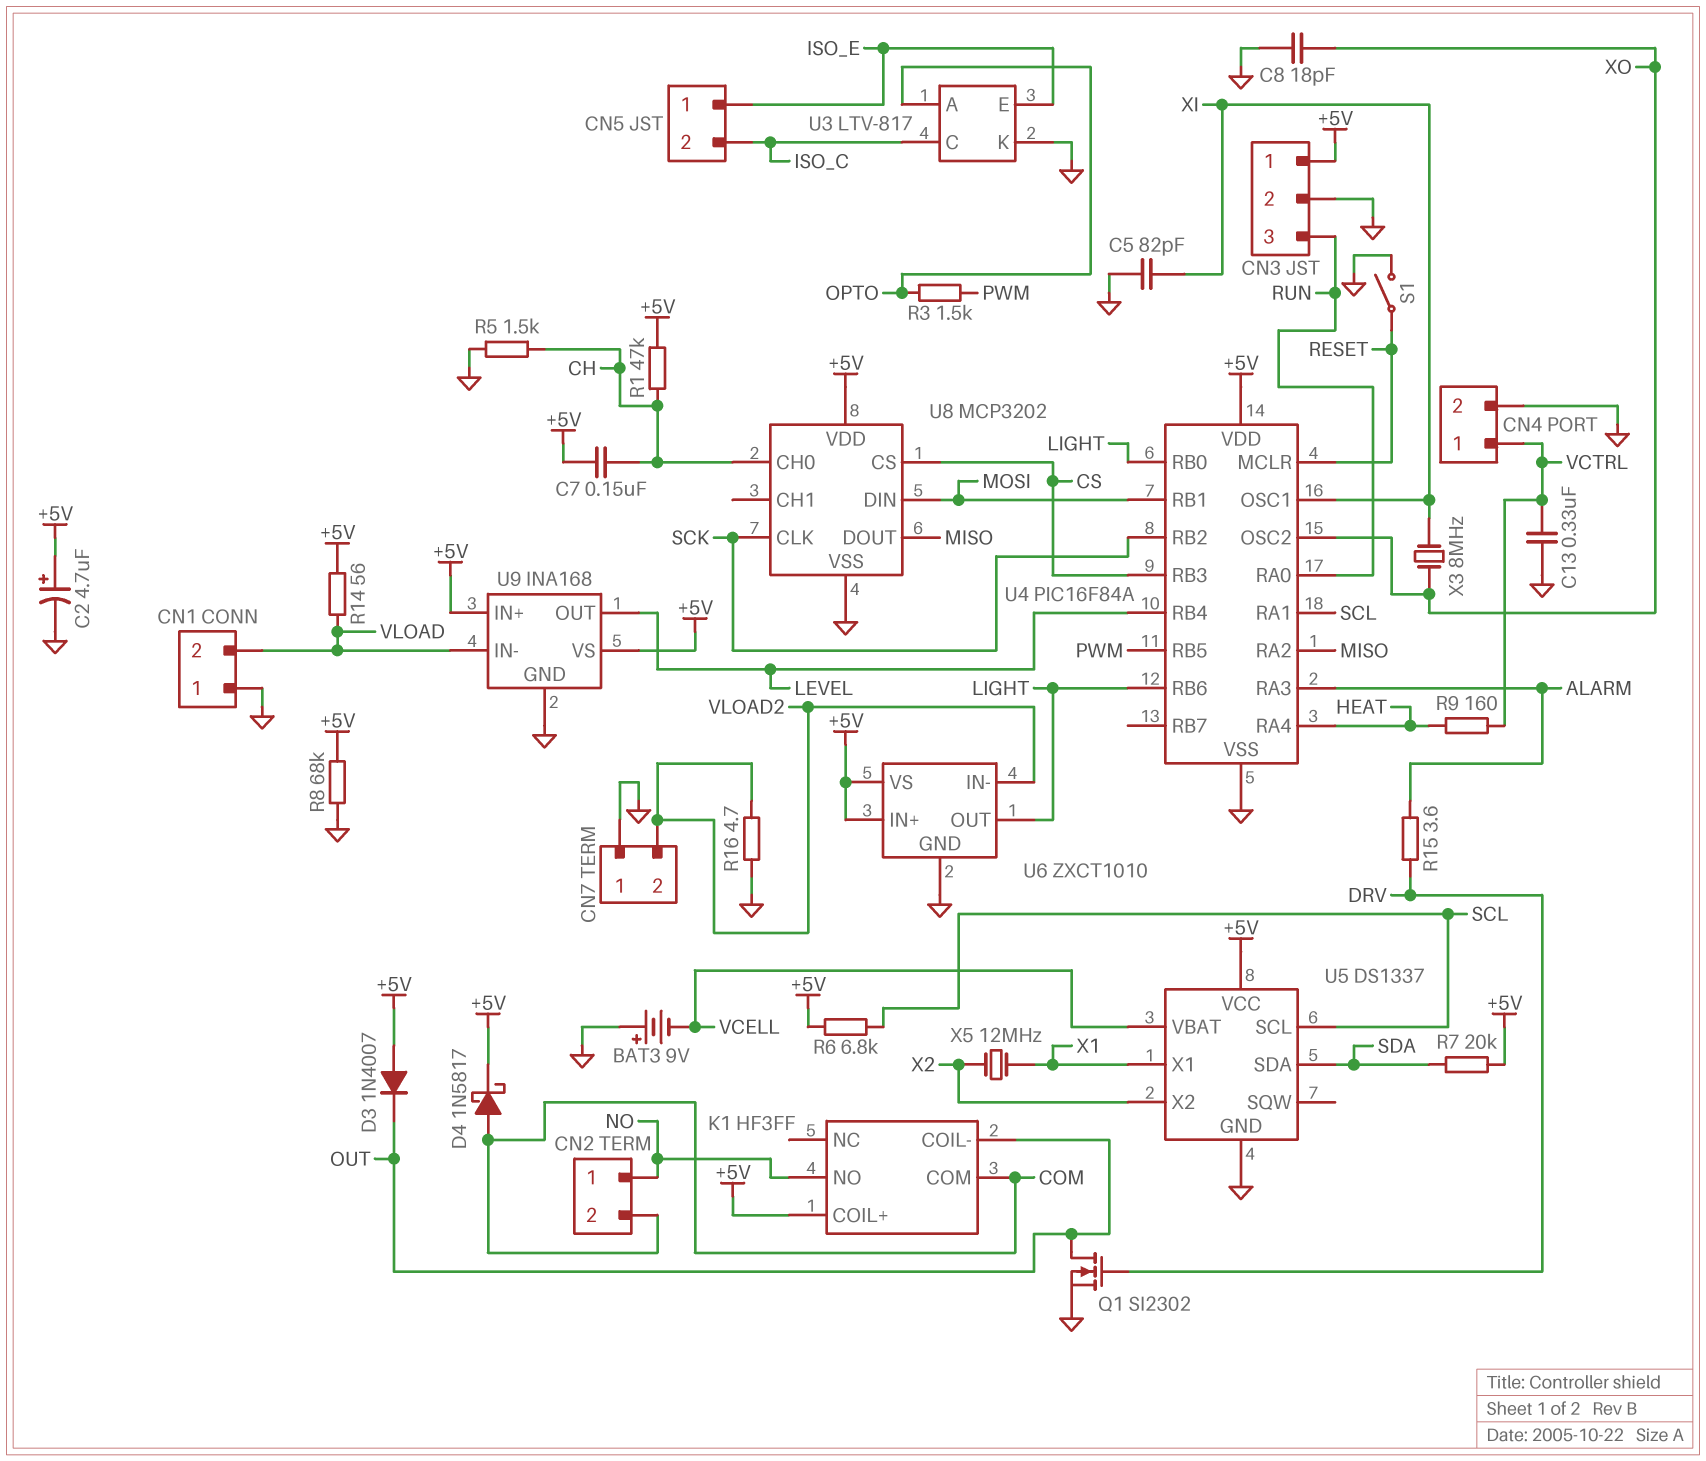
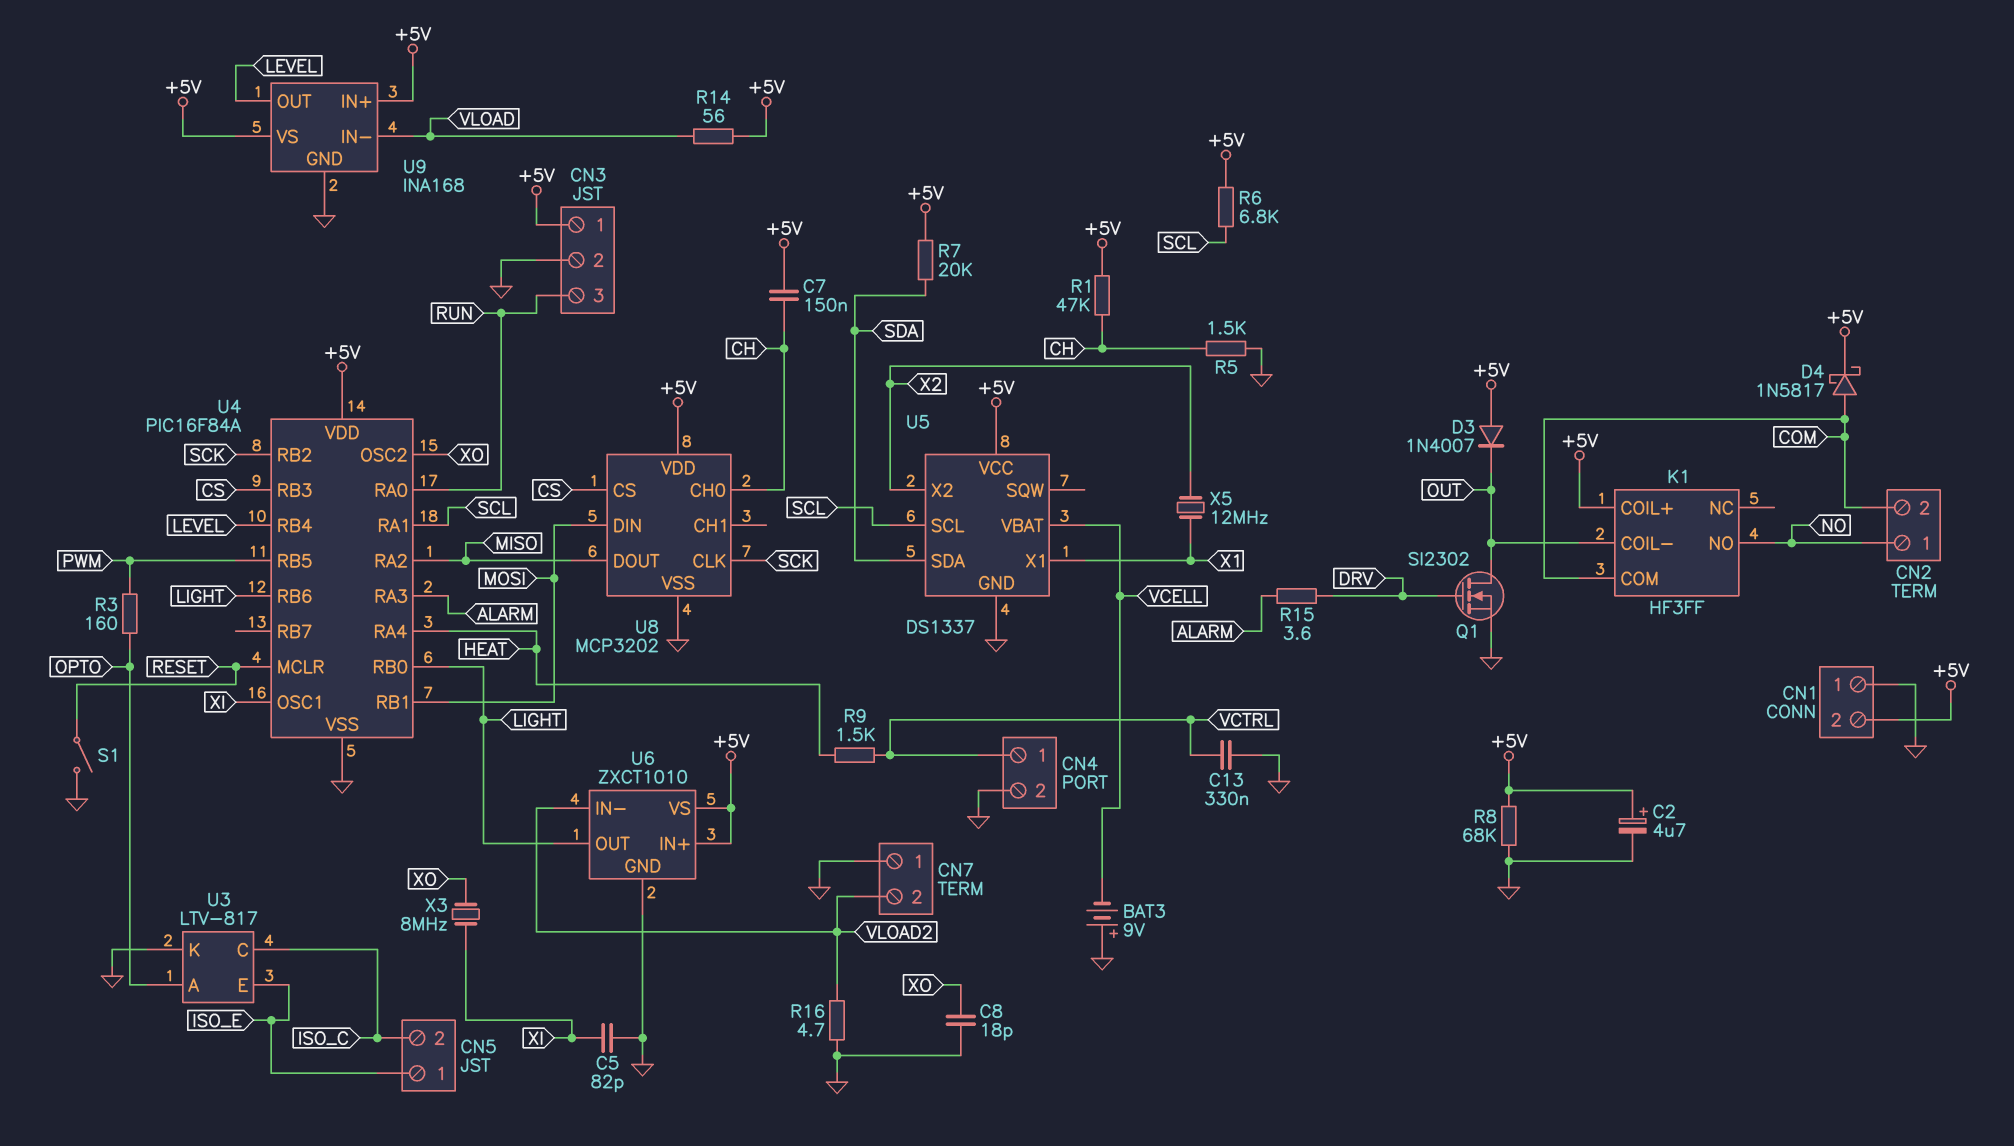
CN1 pin 2: VLOAD -> +5V
R3: 1.5k (OPTO, PWM) -> 160 (OPTO, PWM)
R9: 160 (HEAT, VCTRL) -> 1.5k (HEAT, VCTRL)

